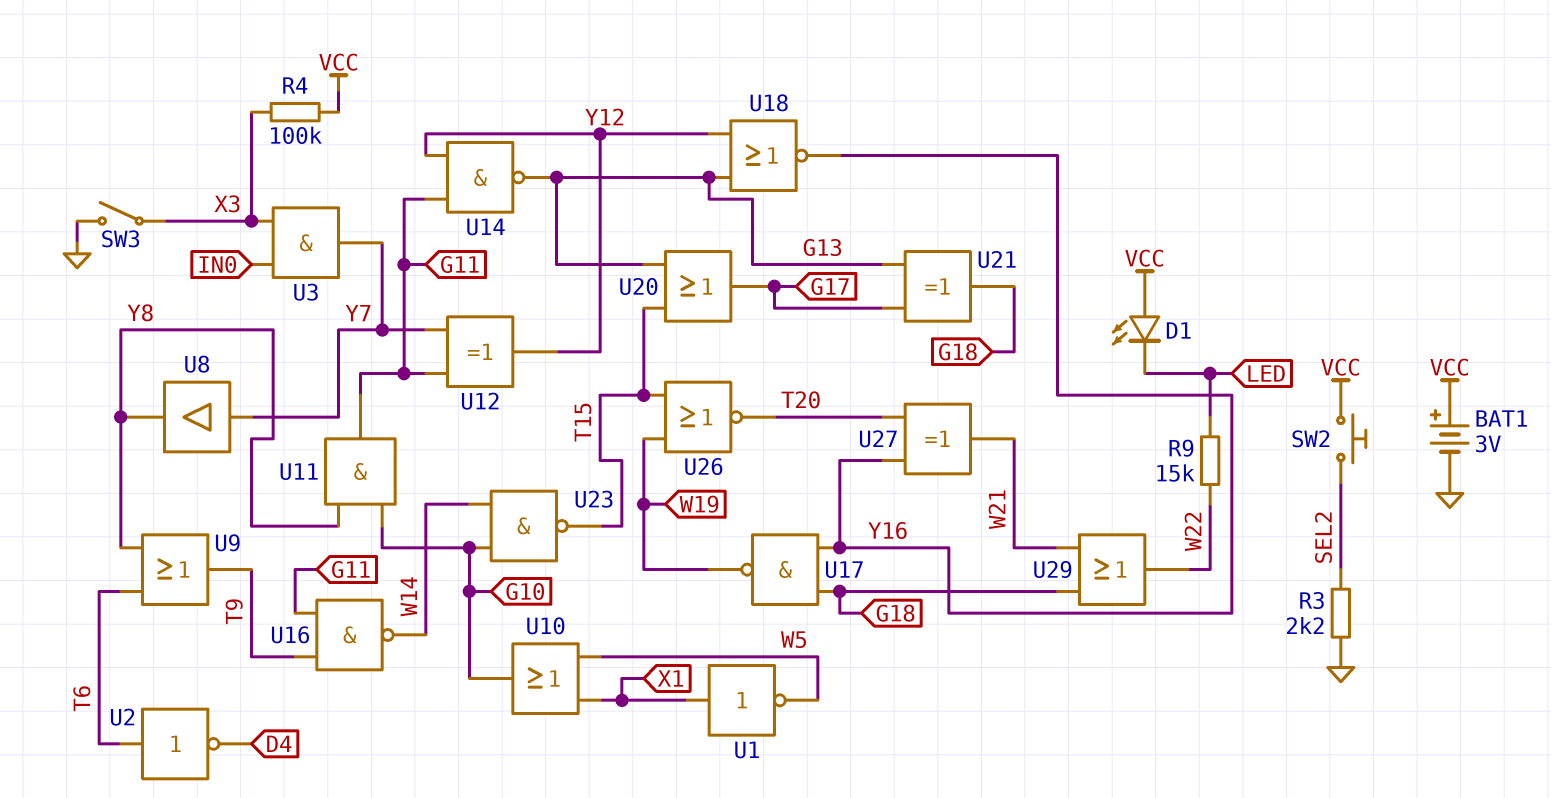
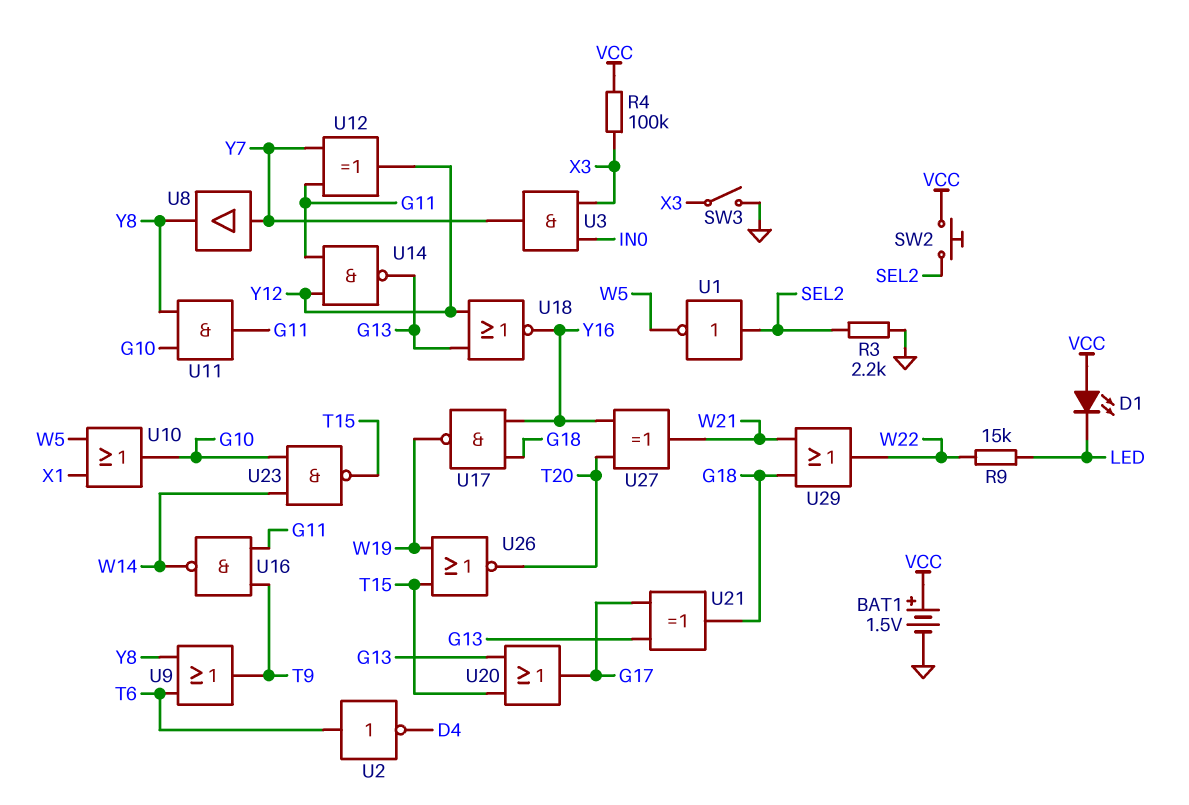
BAT1: 3V (plus VCC, minus GND) -> 1.5V (plus VCC, minus GND)
U1: NOT (in X1, out W5) -> NOT (in SEL2, out W5)

